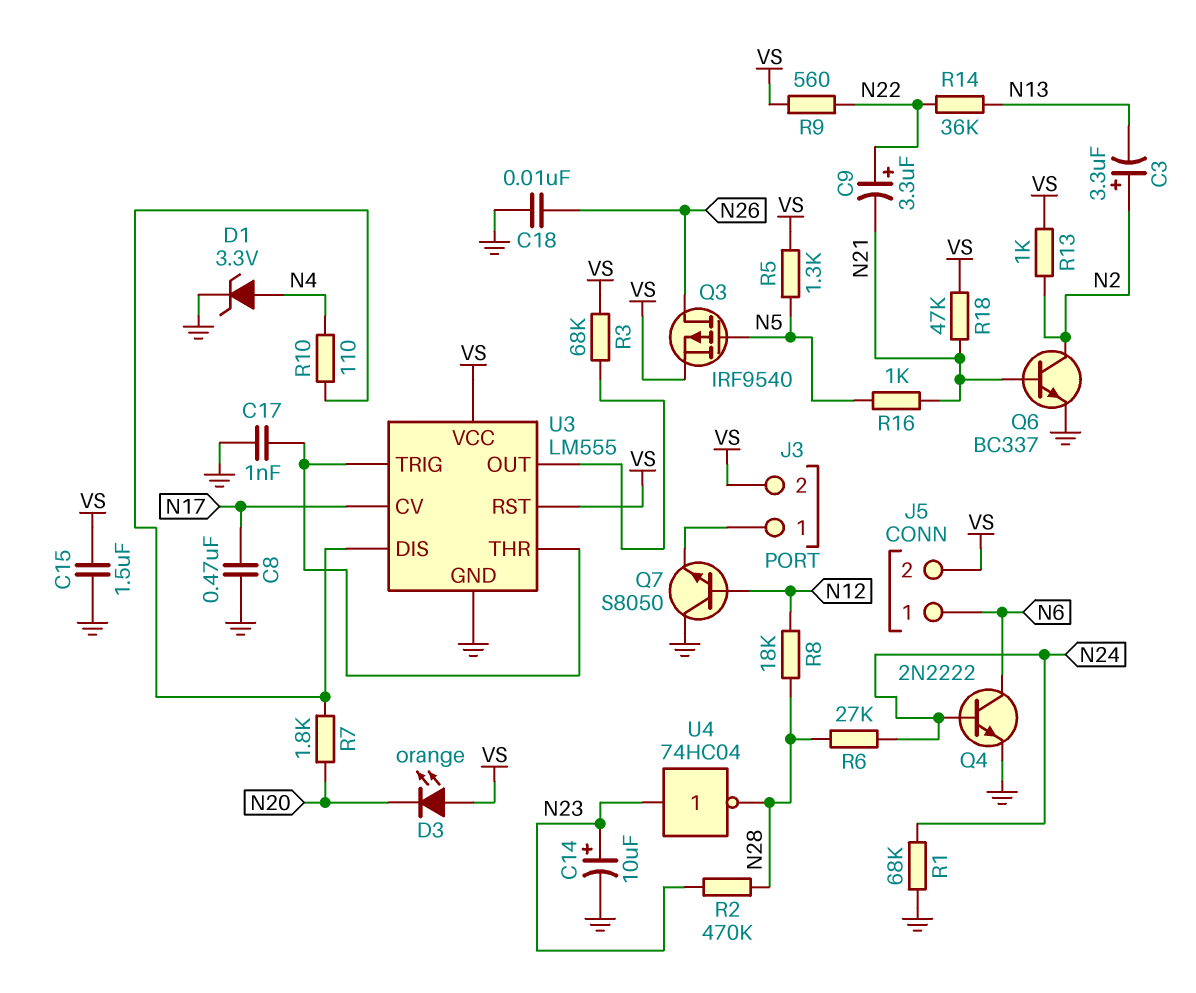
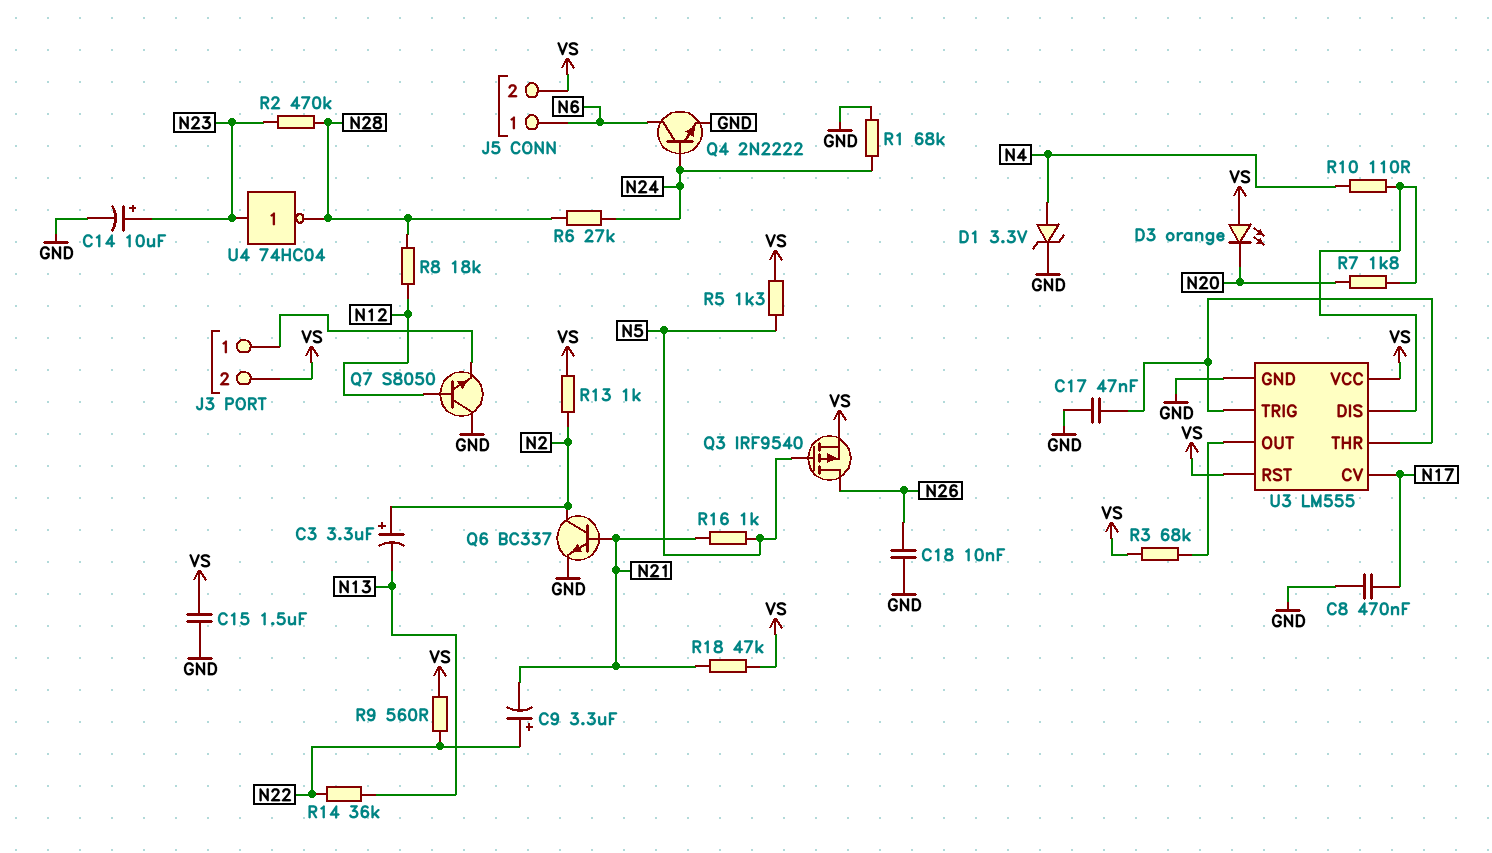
C17: 1nF (GND, U3/THR) -> 47nF (GND, U3/THR)

